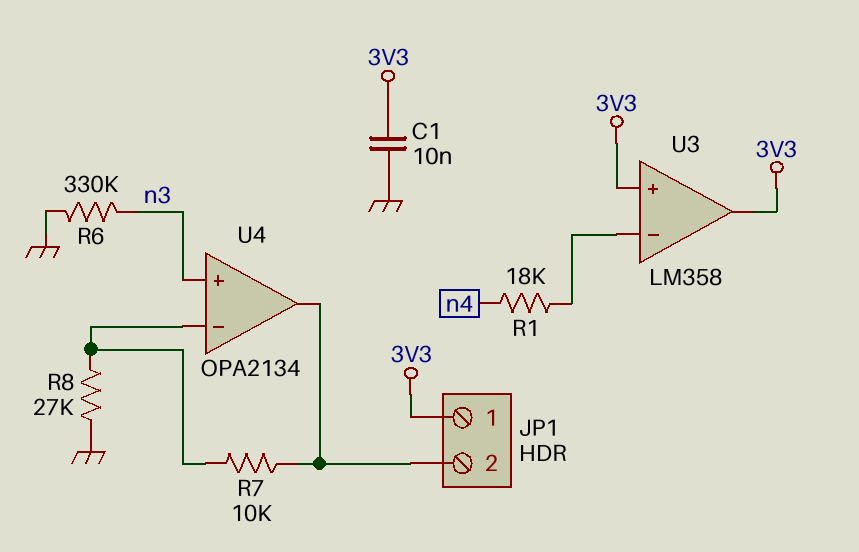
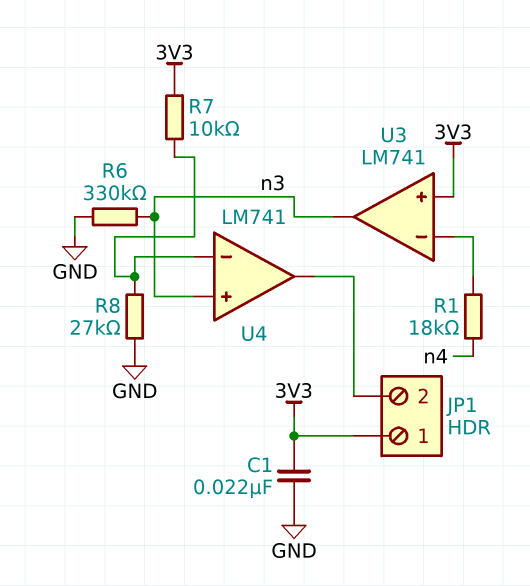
C1: 10nF (3V3, GND) -> 22nF (3V3, GND)
R7: 10k (JP1/2, U4/in-) -> 10k (3V3, U4/in-)
U3: LM358 -> LM741
U3 pin out: 3V3 -> n3
U4: OPA2134 -> LM741

